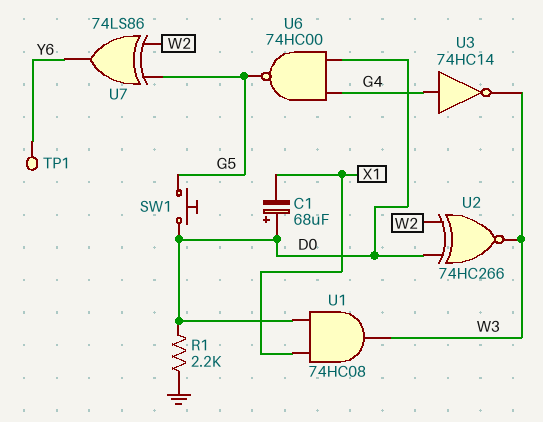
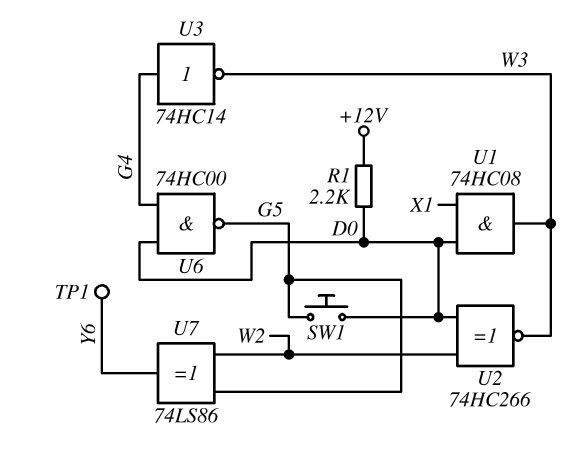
C1: 68uF (plus D0, minus X1) -> none
R1: 2.2k (D0, GND) -> 2.2k (+12V, D0)

